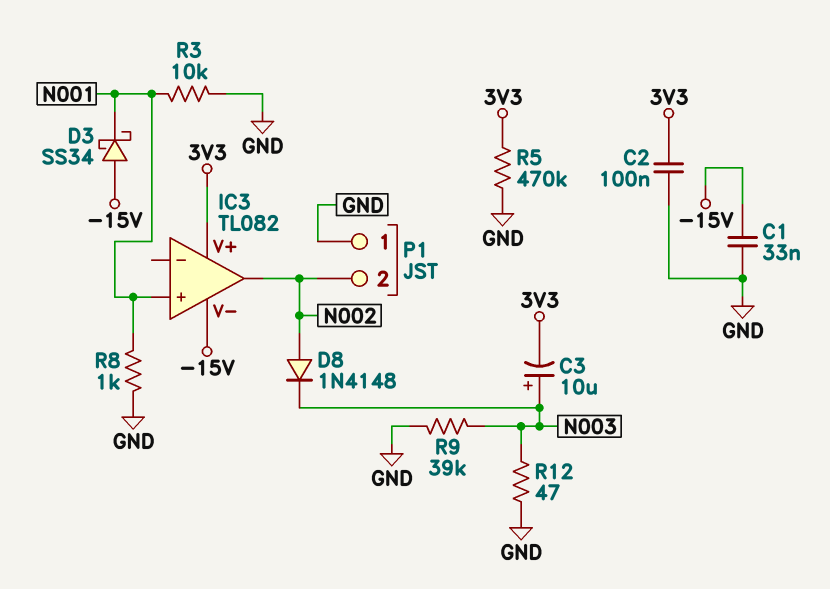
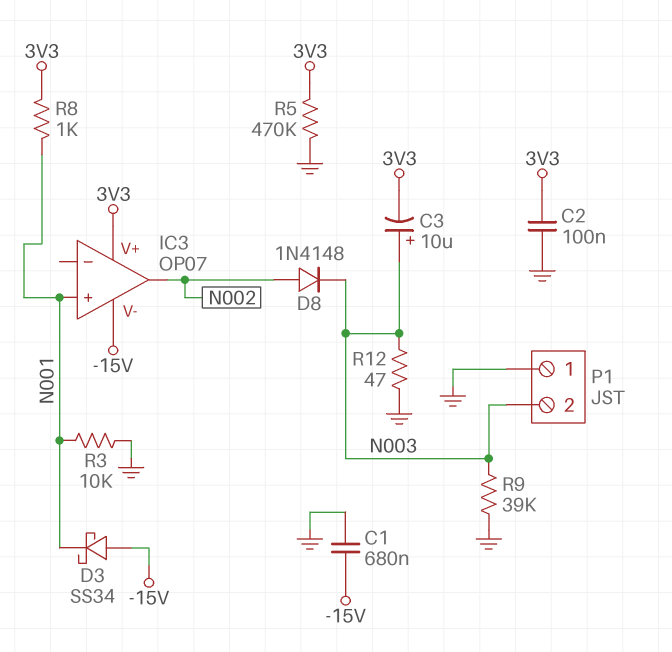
C1: 33nF (-15V, GND) -> 680nF (-15V, GND)
IC3: TL082 -> OP07
P1 pin 2: N002 -> N003
R8: 1k (GND, N001) -> 1k (3V3, N001)

